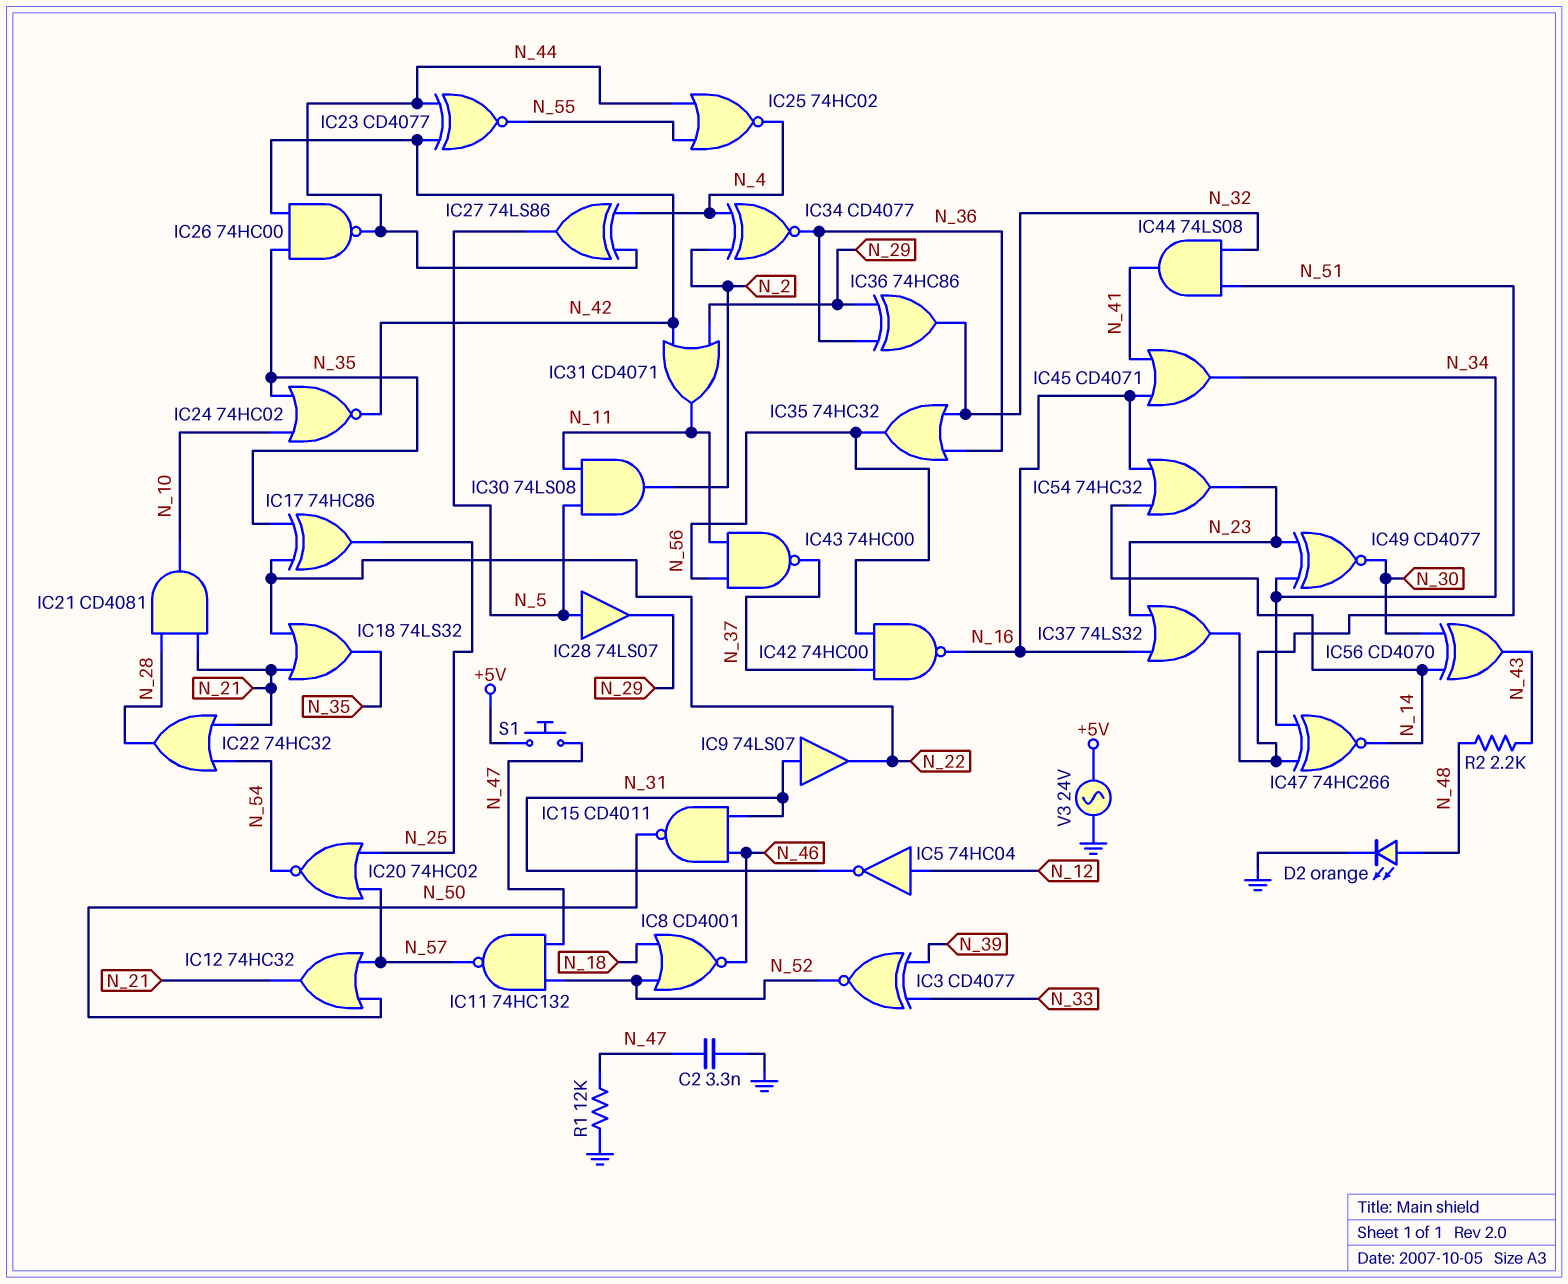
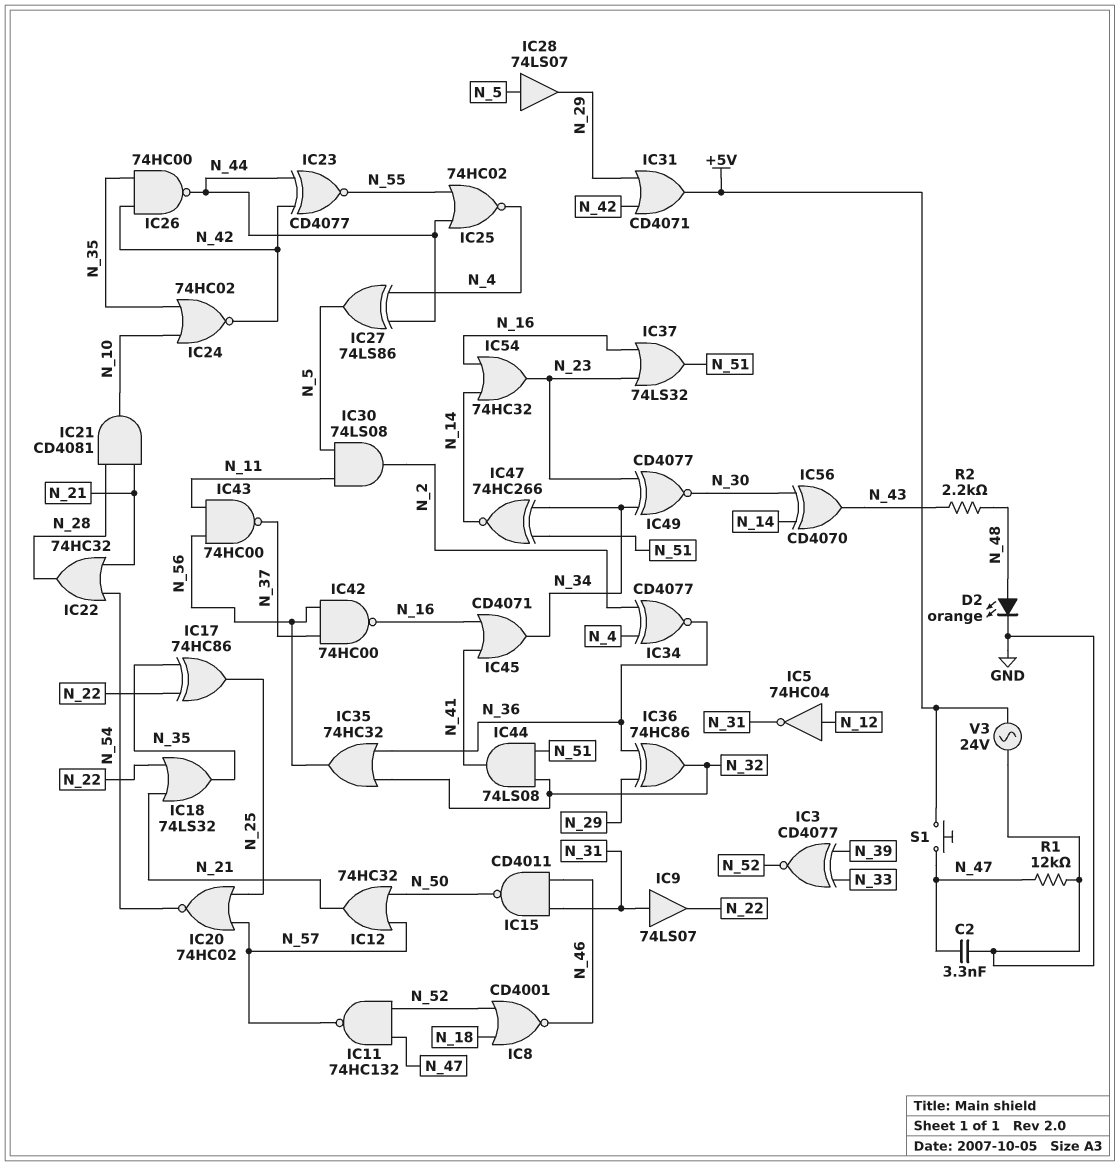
IC31: OR CD4071 (in N_29, in N_42, out N_11) -> OR CD4071 (in N_29, in N_42, out +5V)

